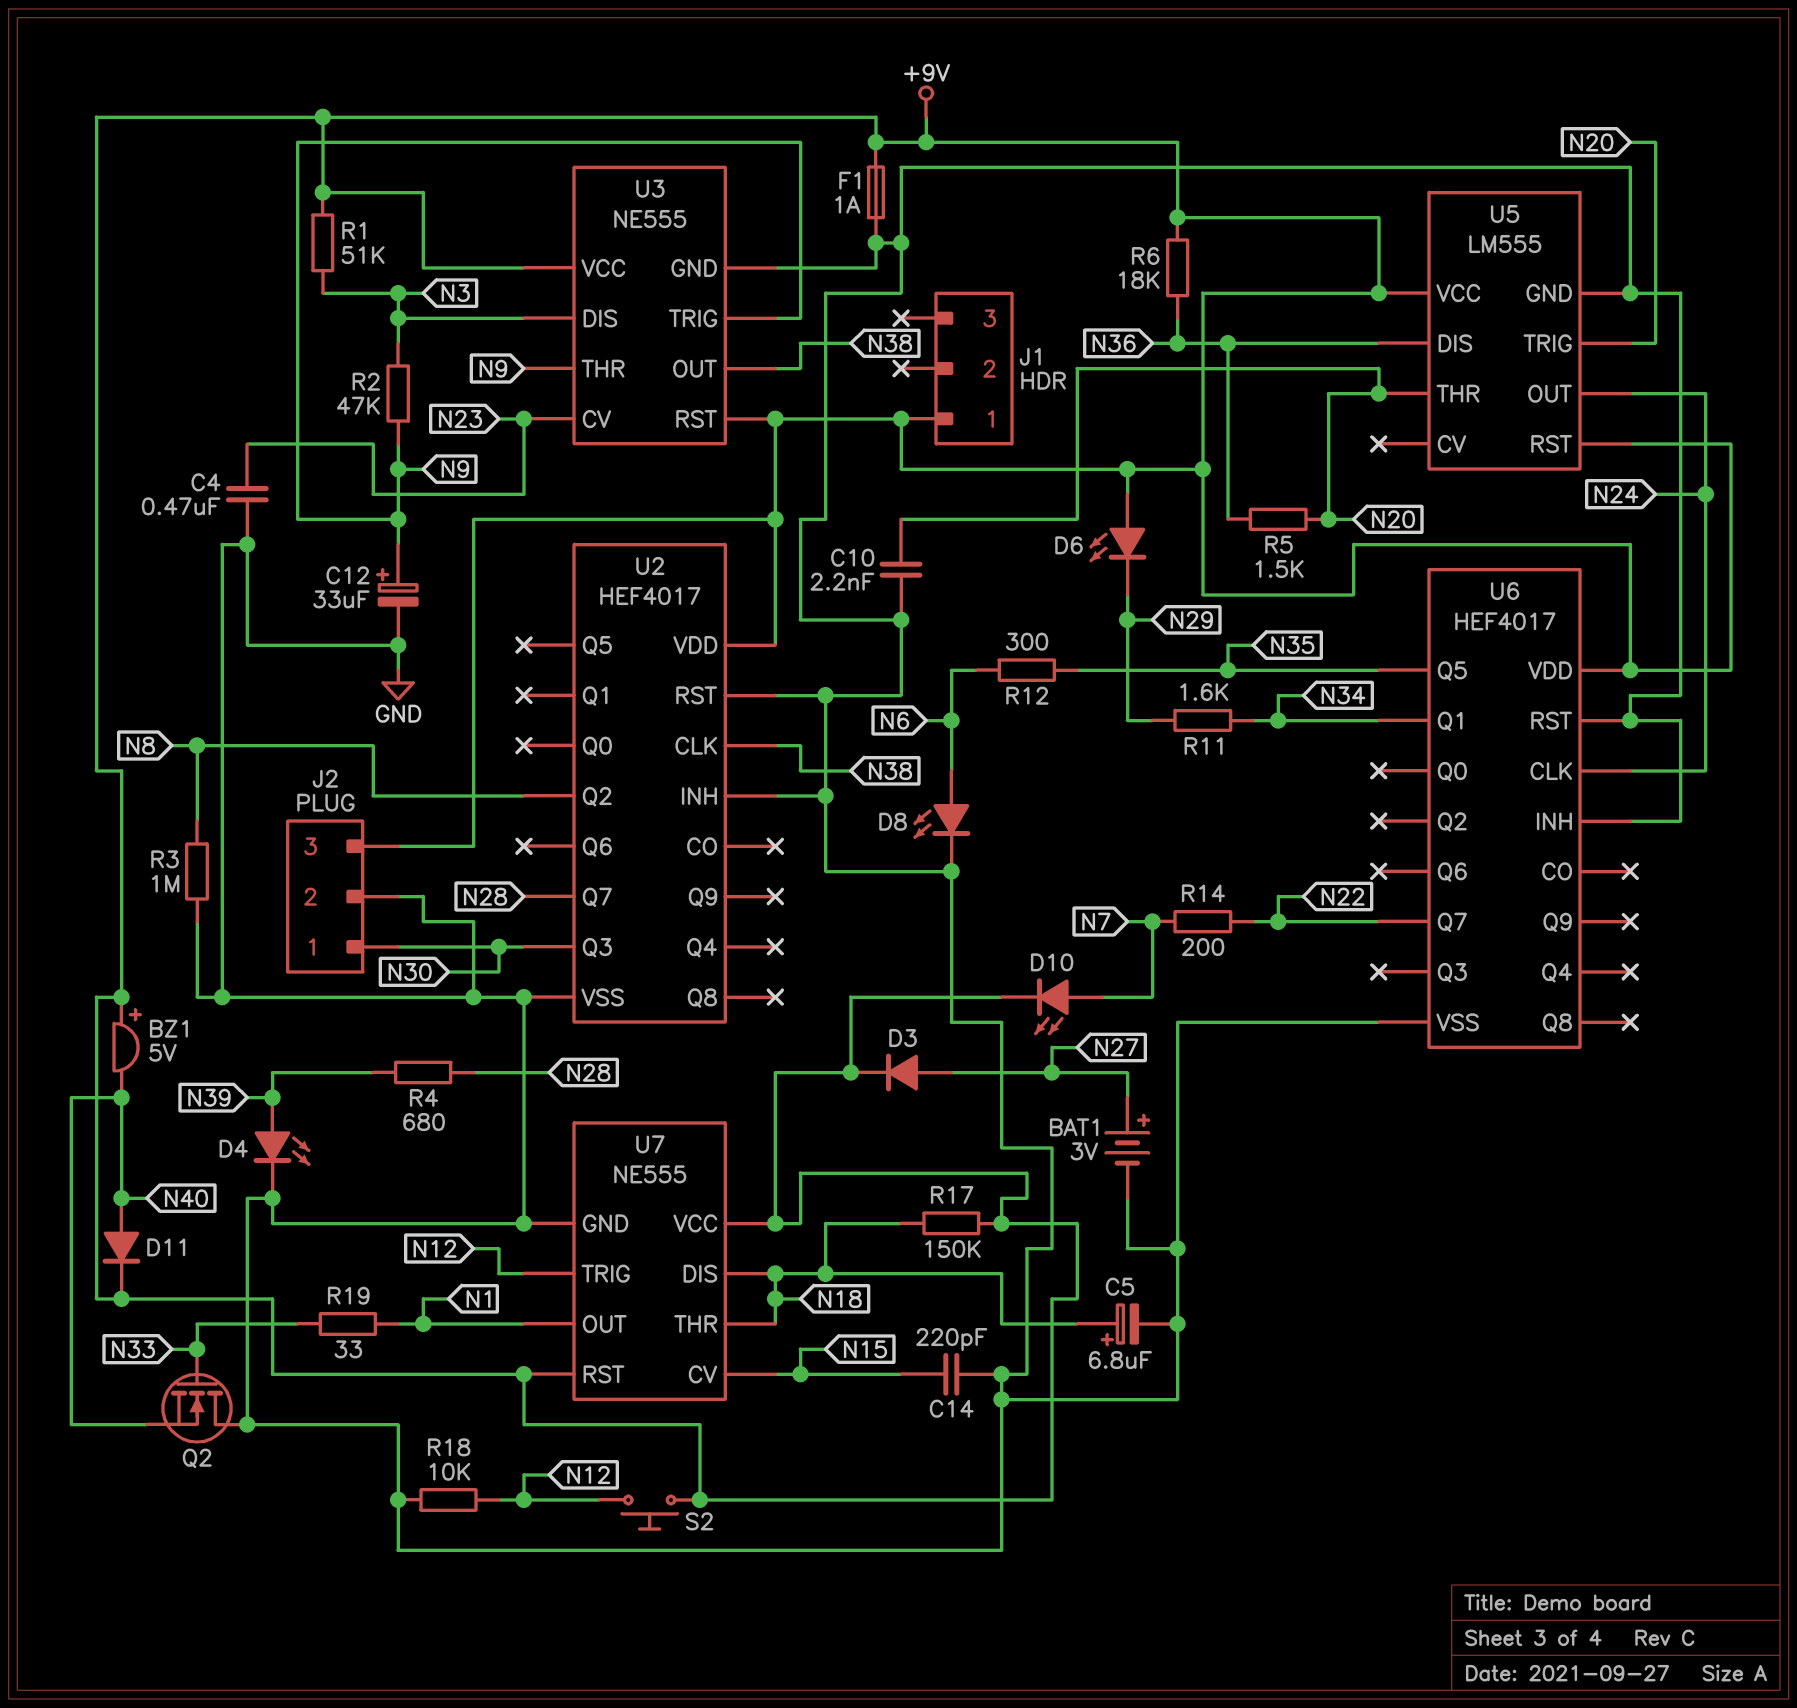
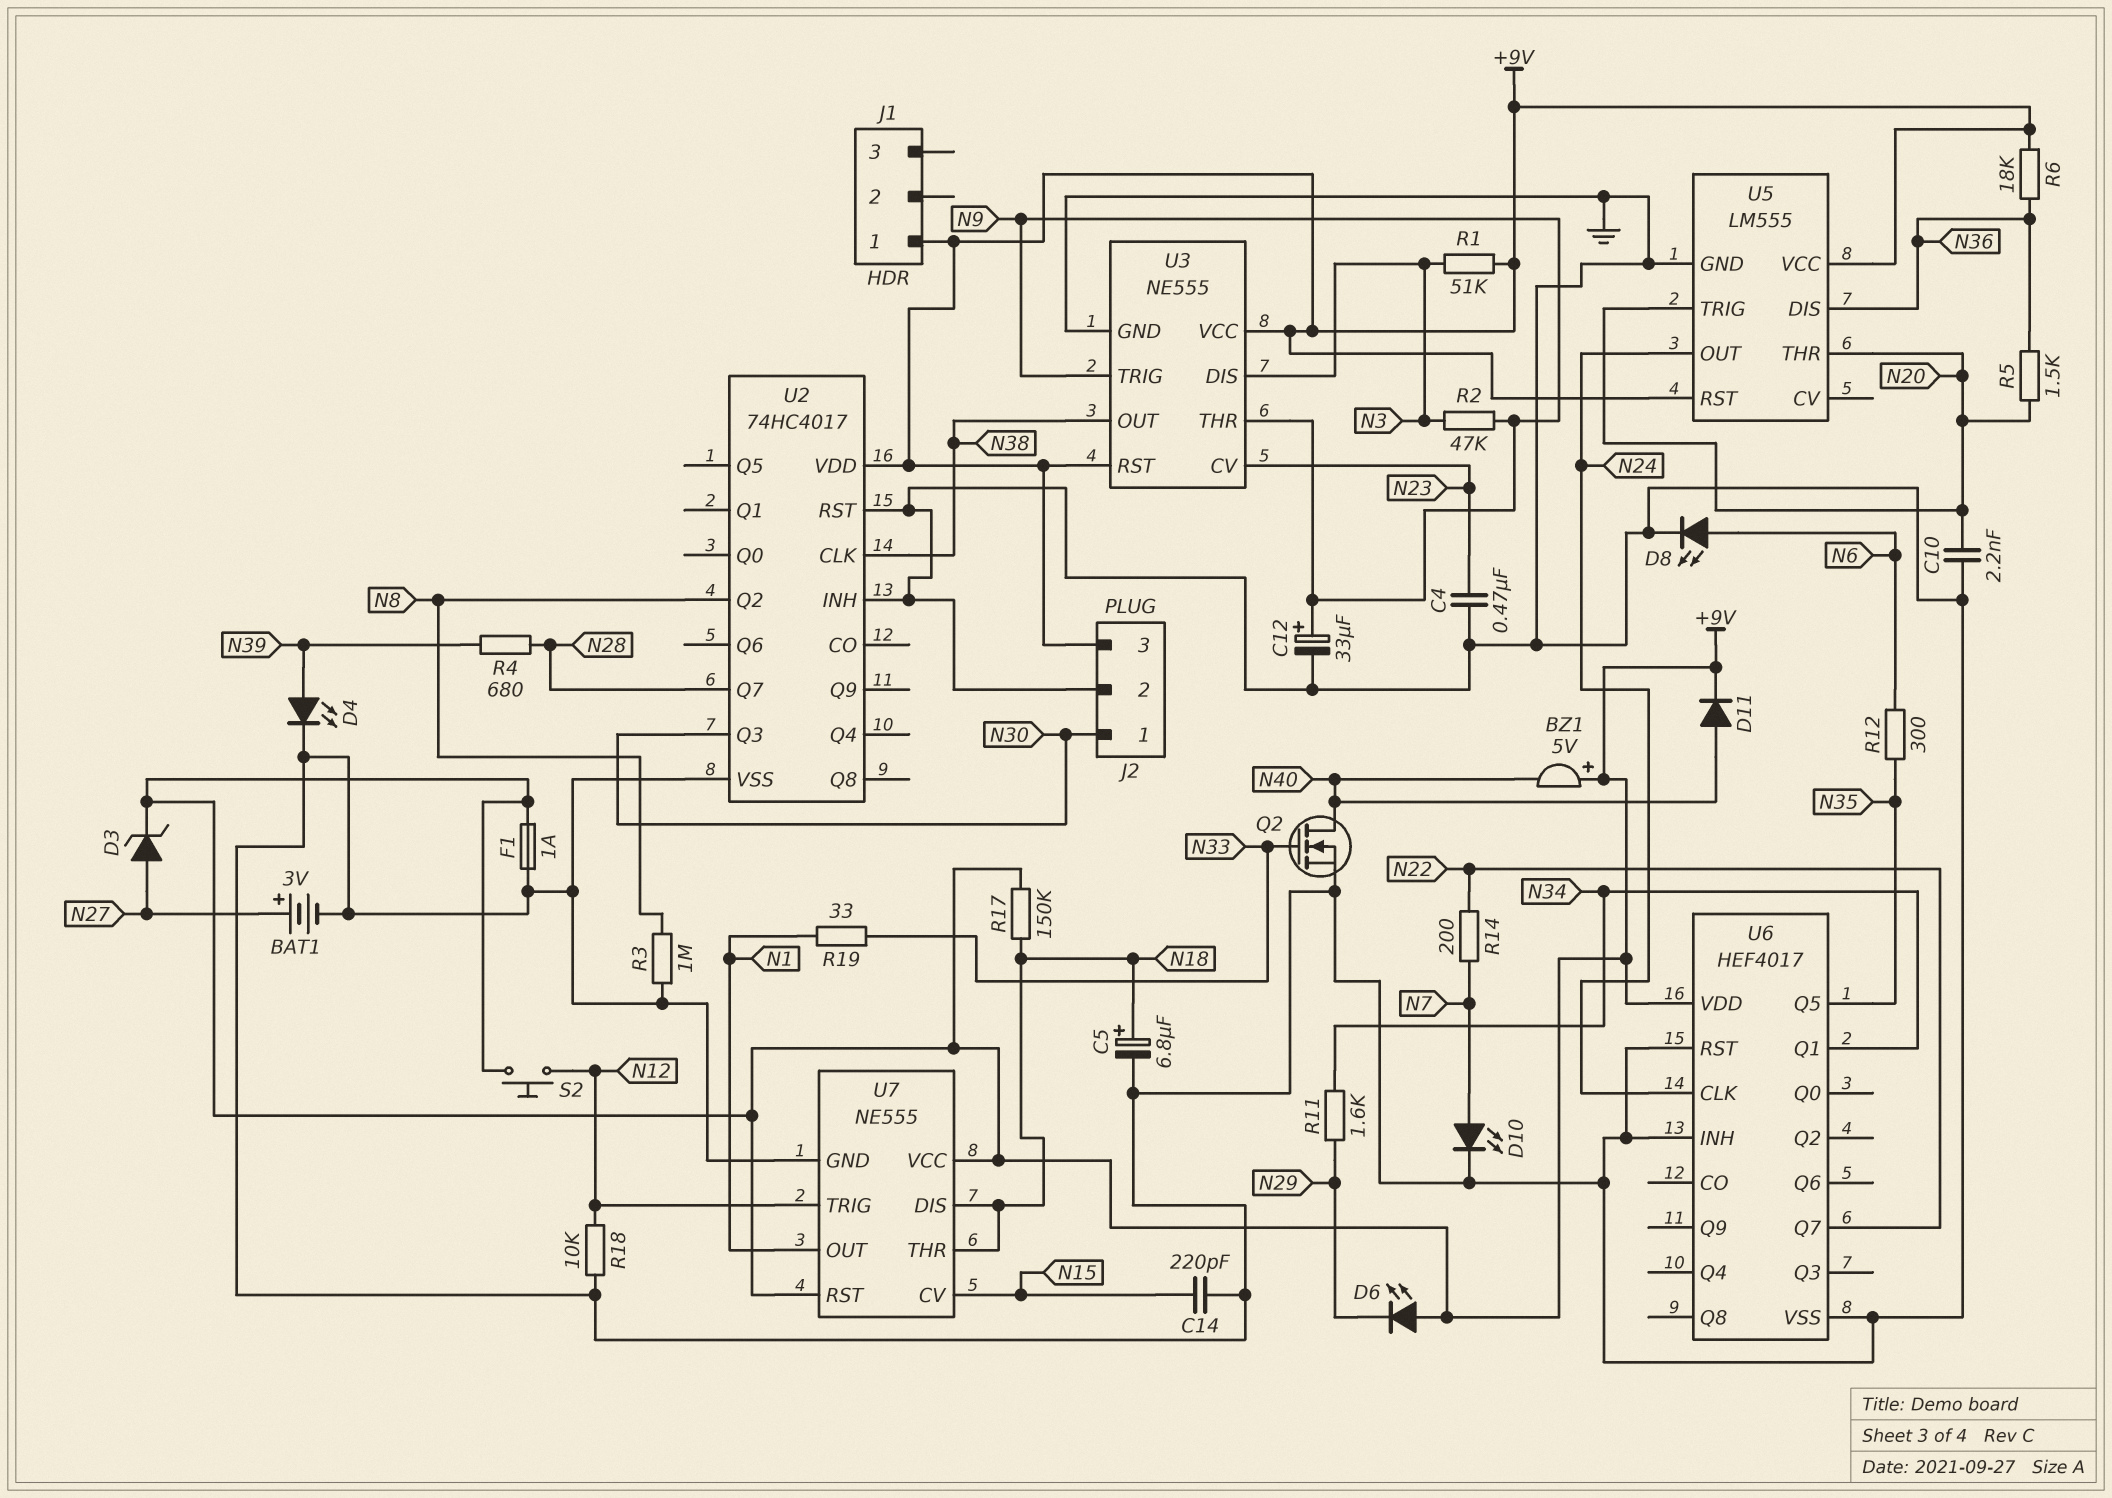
D3: diode (A N27, K +9V) -> zener (A N27, K +9V)
D10: LED (A N7, K +9V) -> LED (A N7, K GND)
Q2: NMOS (G N33, D GND, S N40) -> NMOS (G N33, D N40, S GND)
U2: HEF4017 -> 74HC4017

